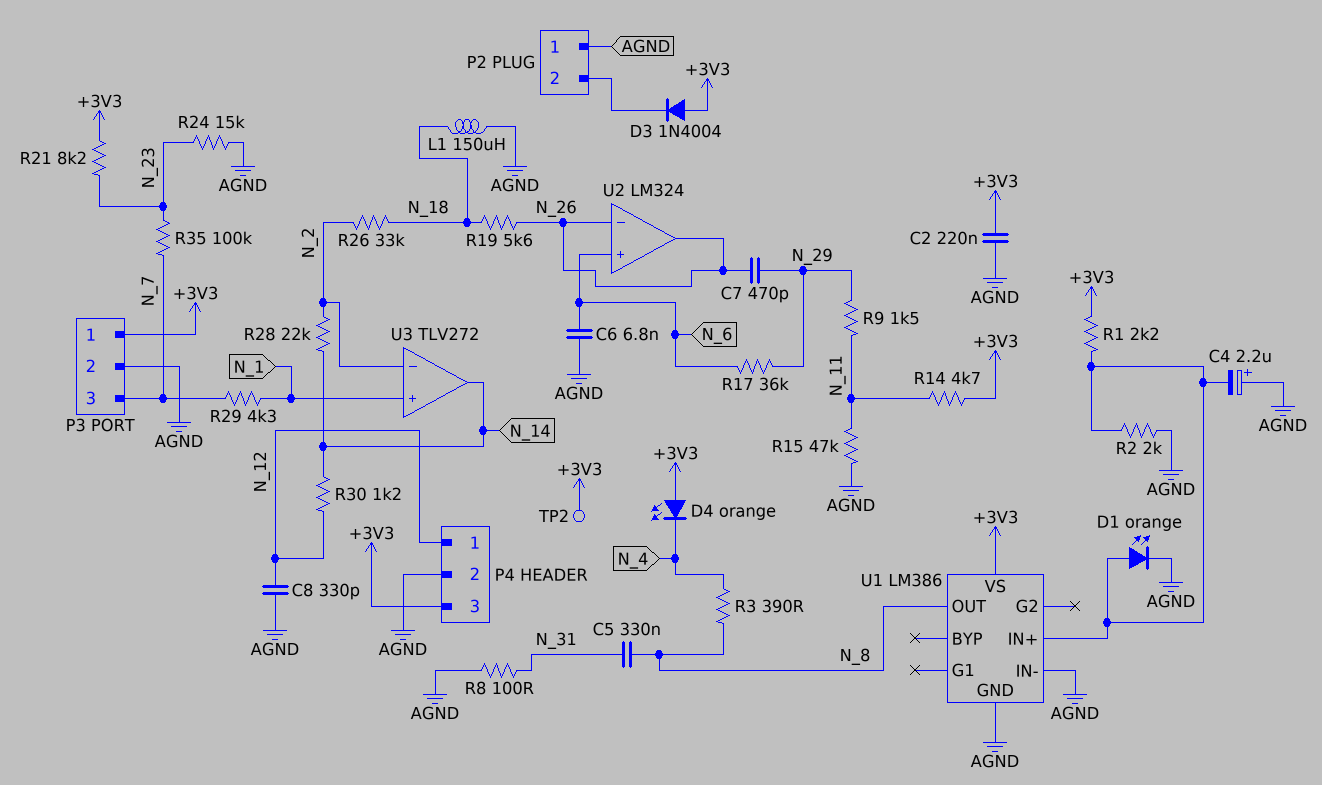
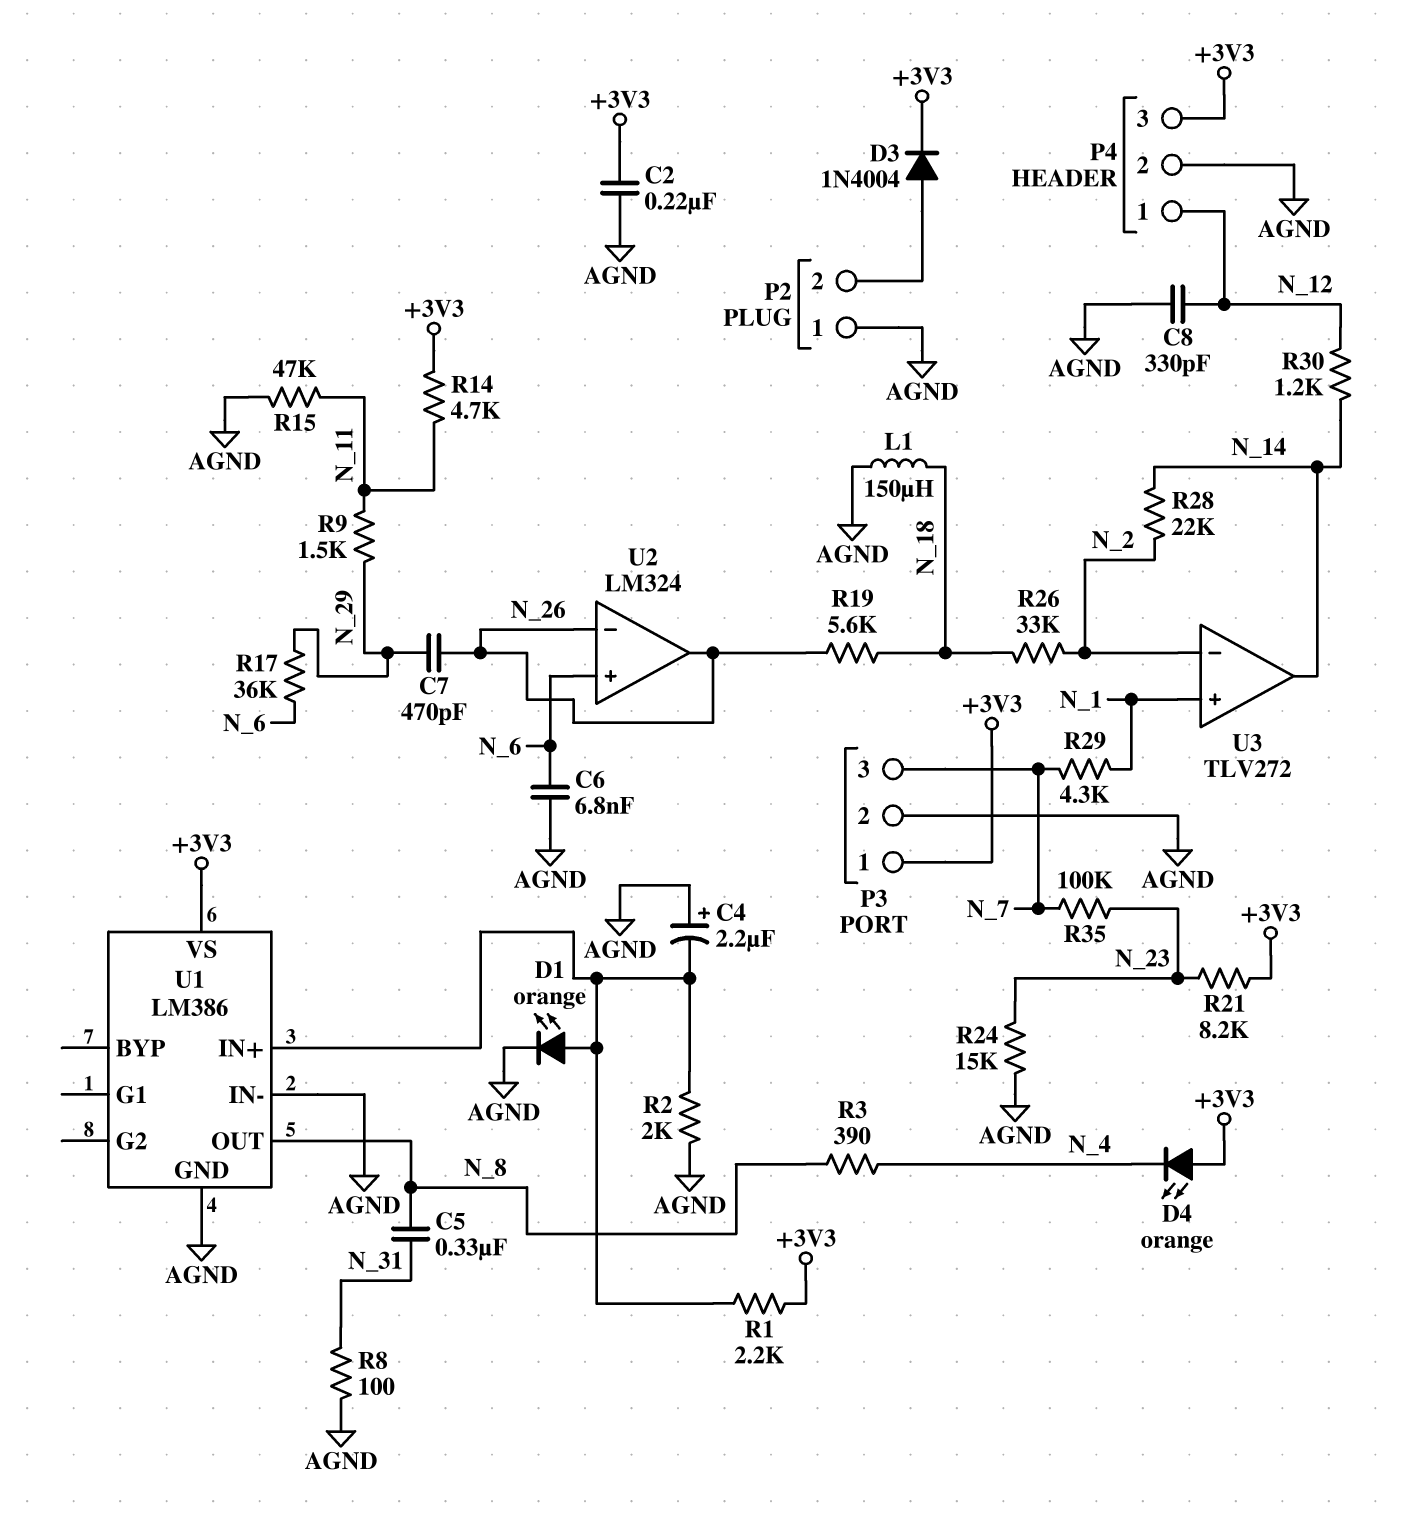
D3: diode 1N4004 (A +3V3, K P2/2) -> diode 1N4004 (A P2/2, K +3V3)
TP2: test point (+3V3) -> none

